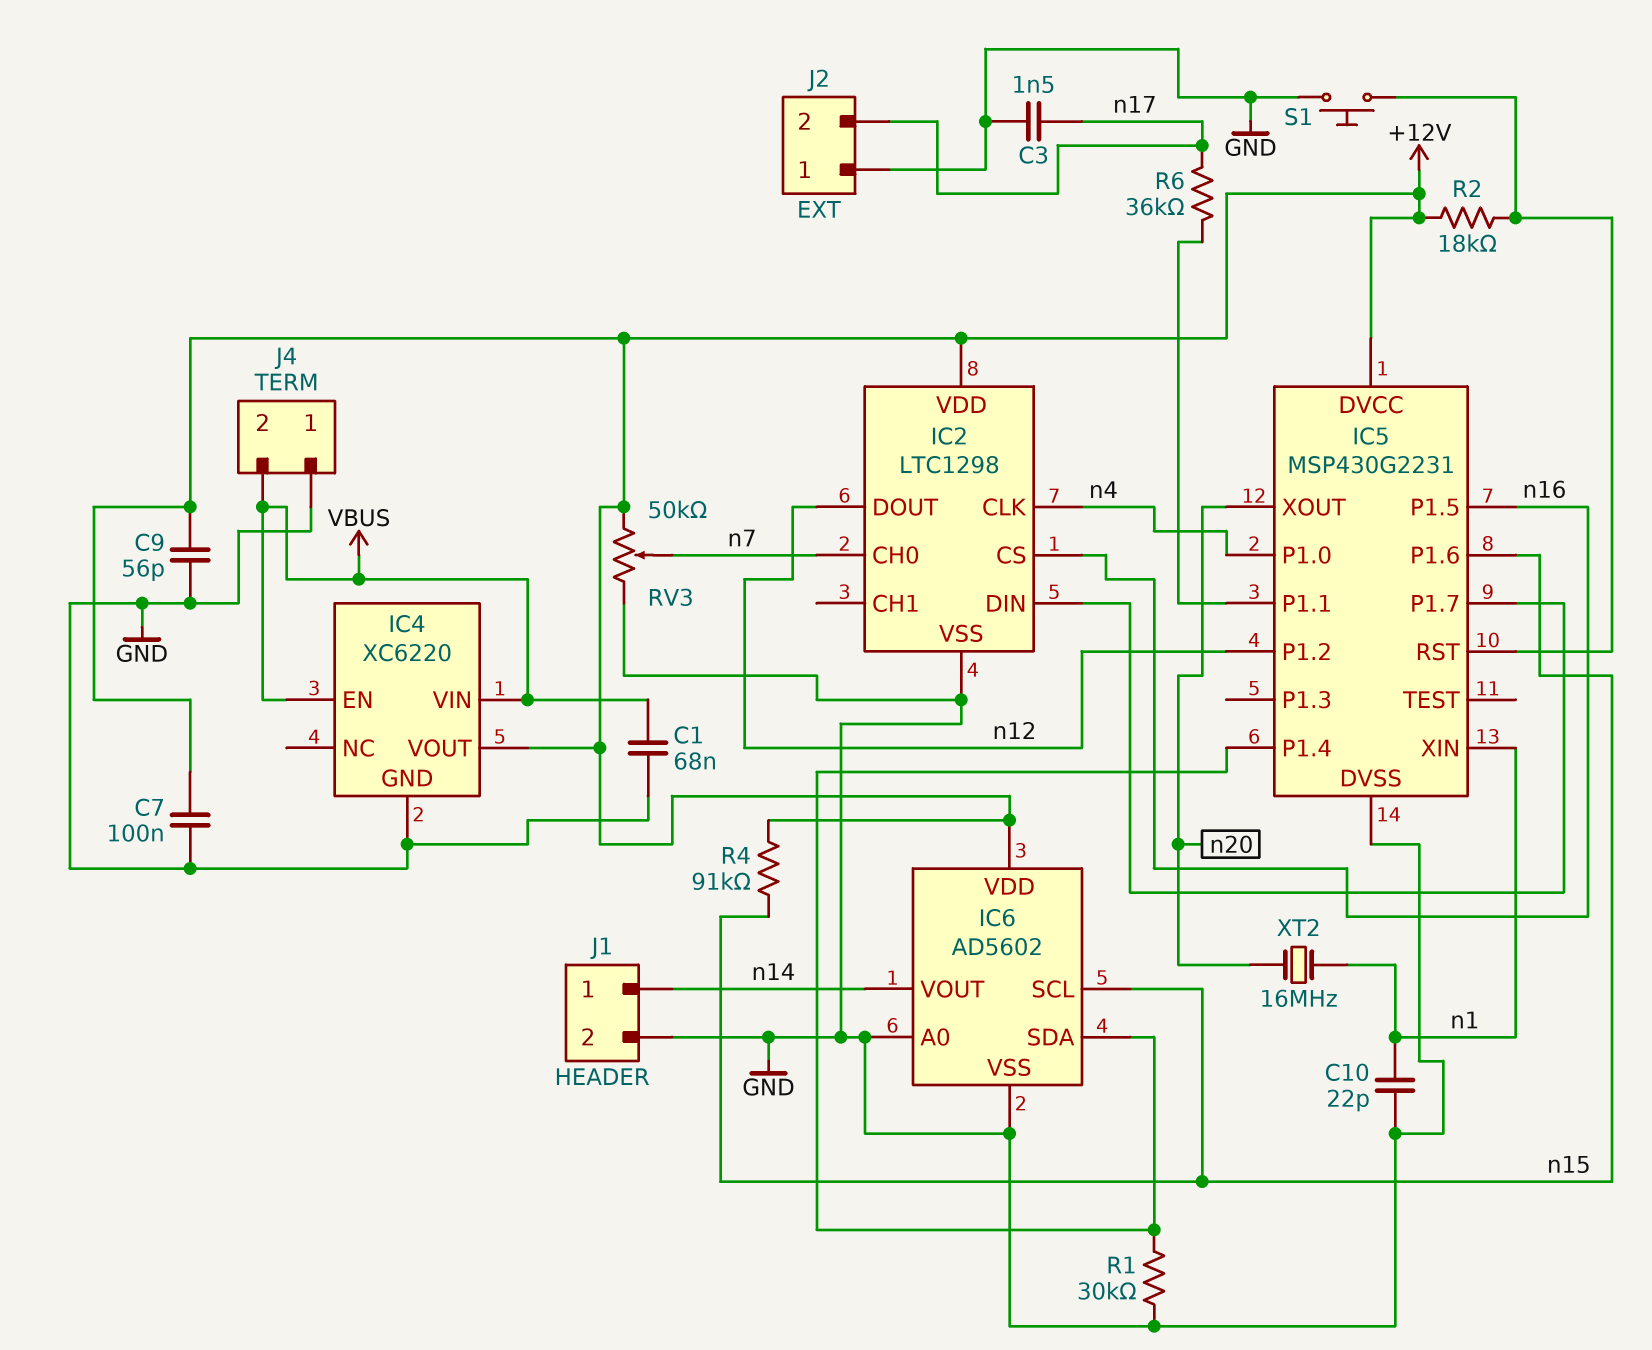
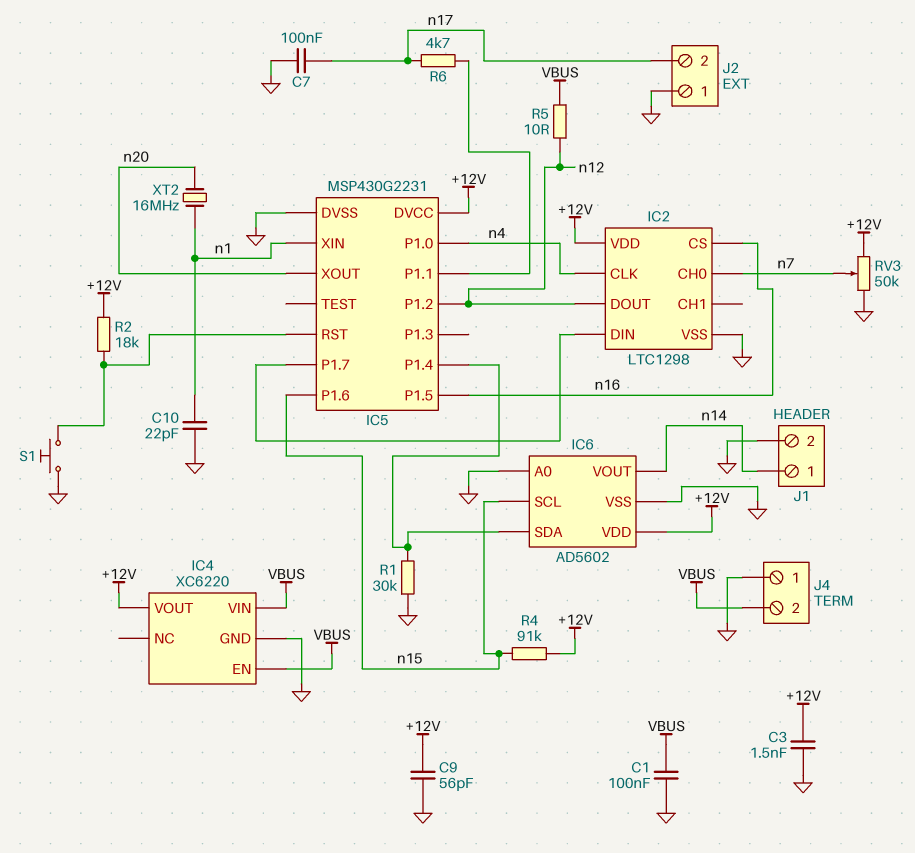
C1: 68nF (GND, VBUS) -> 100nF (GND, VBUS)
C3: 1.5nF (GND, n17) -> 1.5nF (+12V, GND)
C7: 100nF (+12V, GND) -> 100nF (GND, n17)
R5: none -> 10 (VBUS, n12)
R6: 36k (IC5/P1.1, n17) -> 4.7k (IC5/P1.1, n17)

